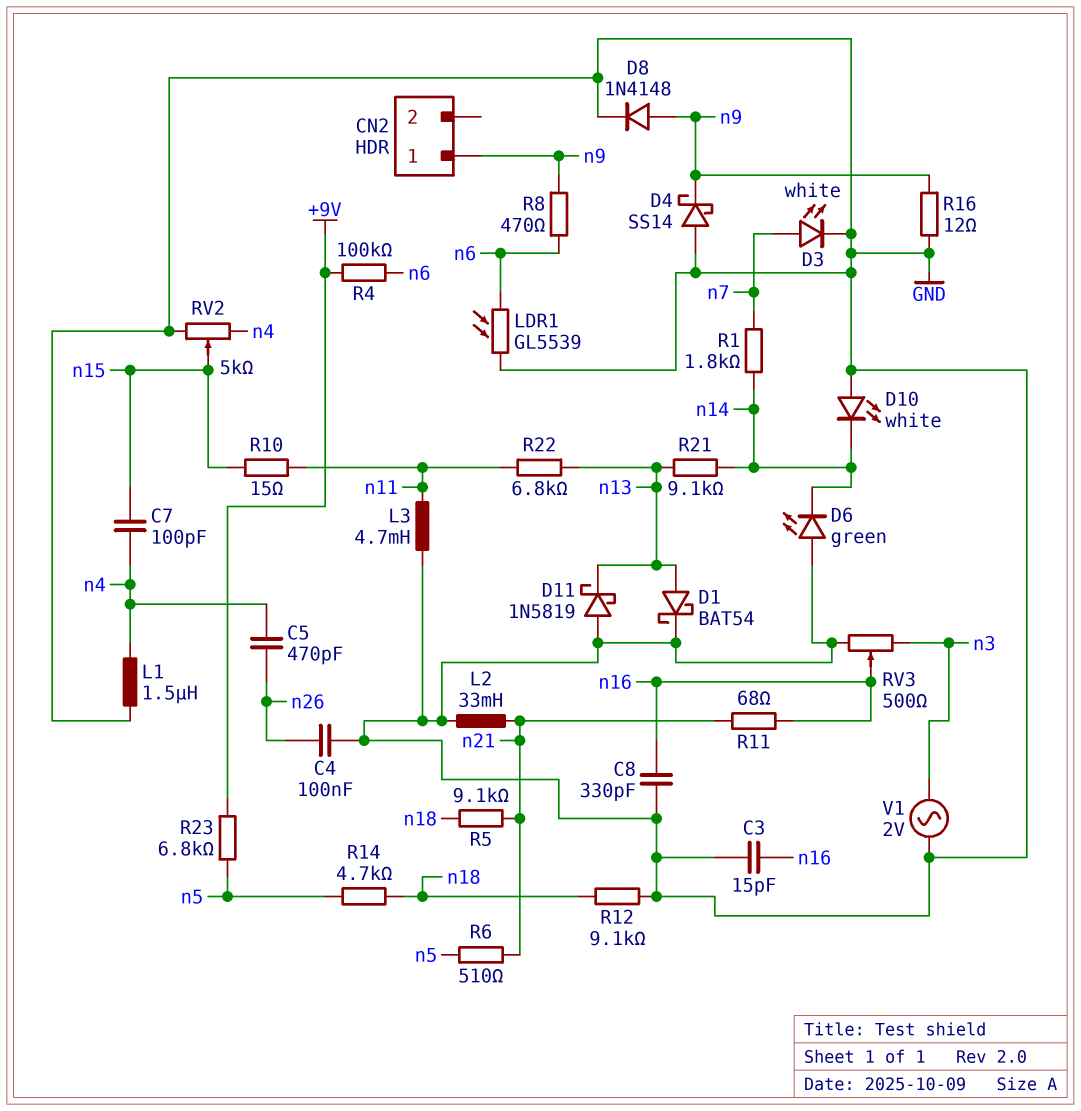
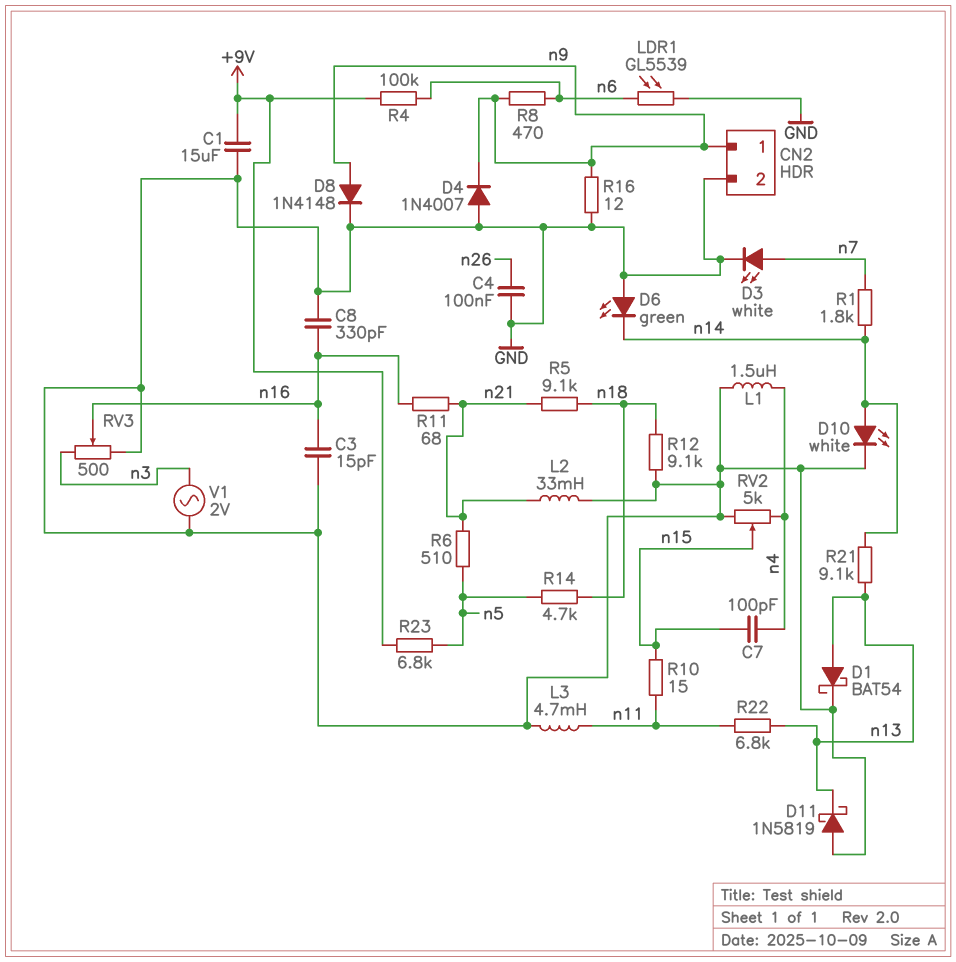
C1: none -> 15uF (+9V, GND)
C5: 470pF (n4, n26) -> none
CN2 pin 2: none -> GND
D4: schottky SS14 (A GND, K n9) -> diode 1N4007 (A GND, K n9)
D10: LED white (A GND, K n14) -> LED white (A n14, K GND)

